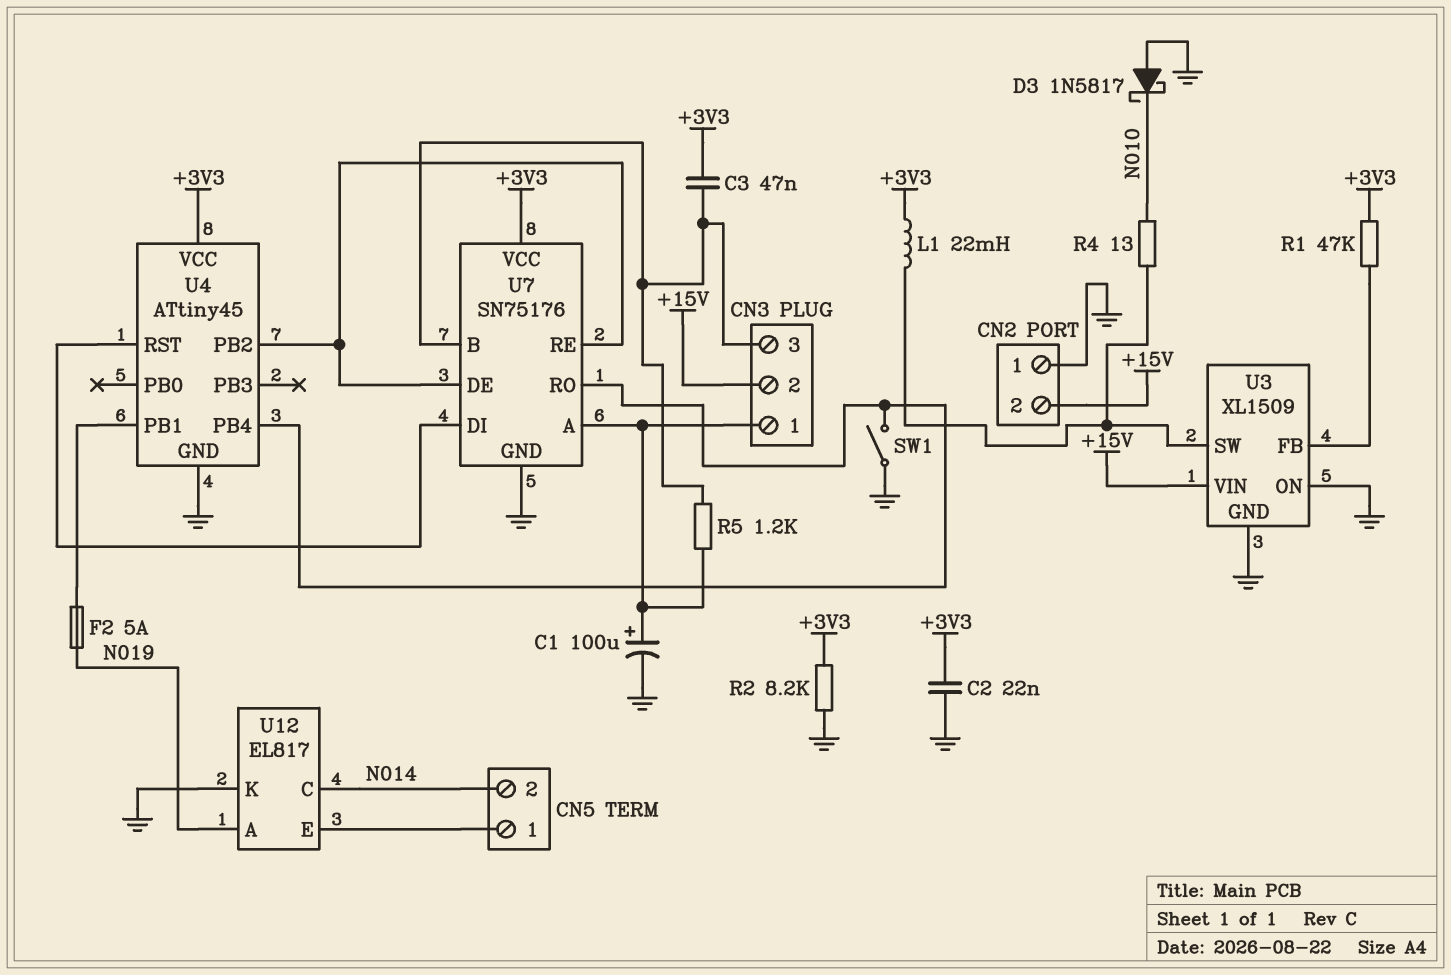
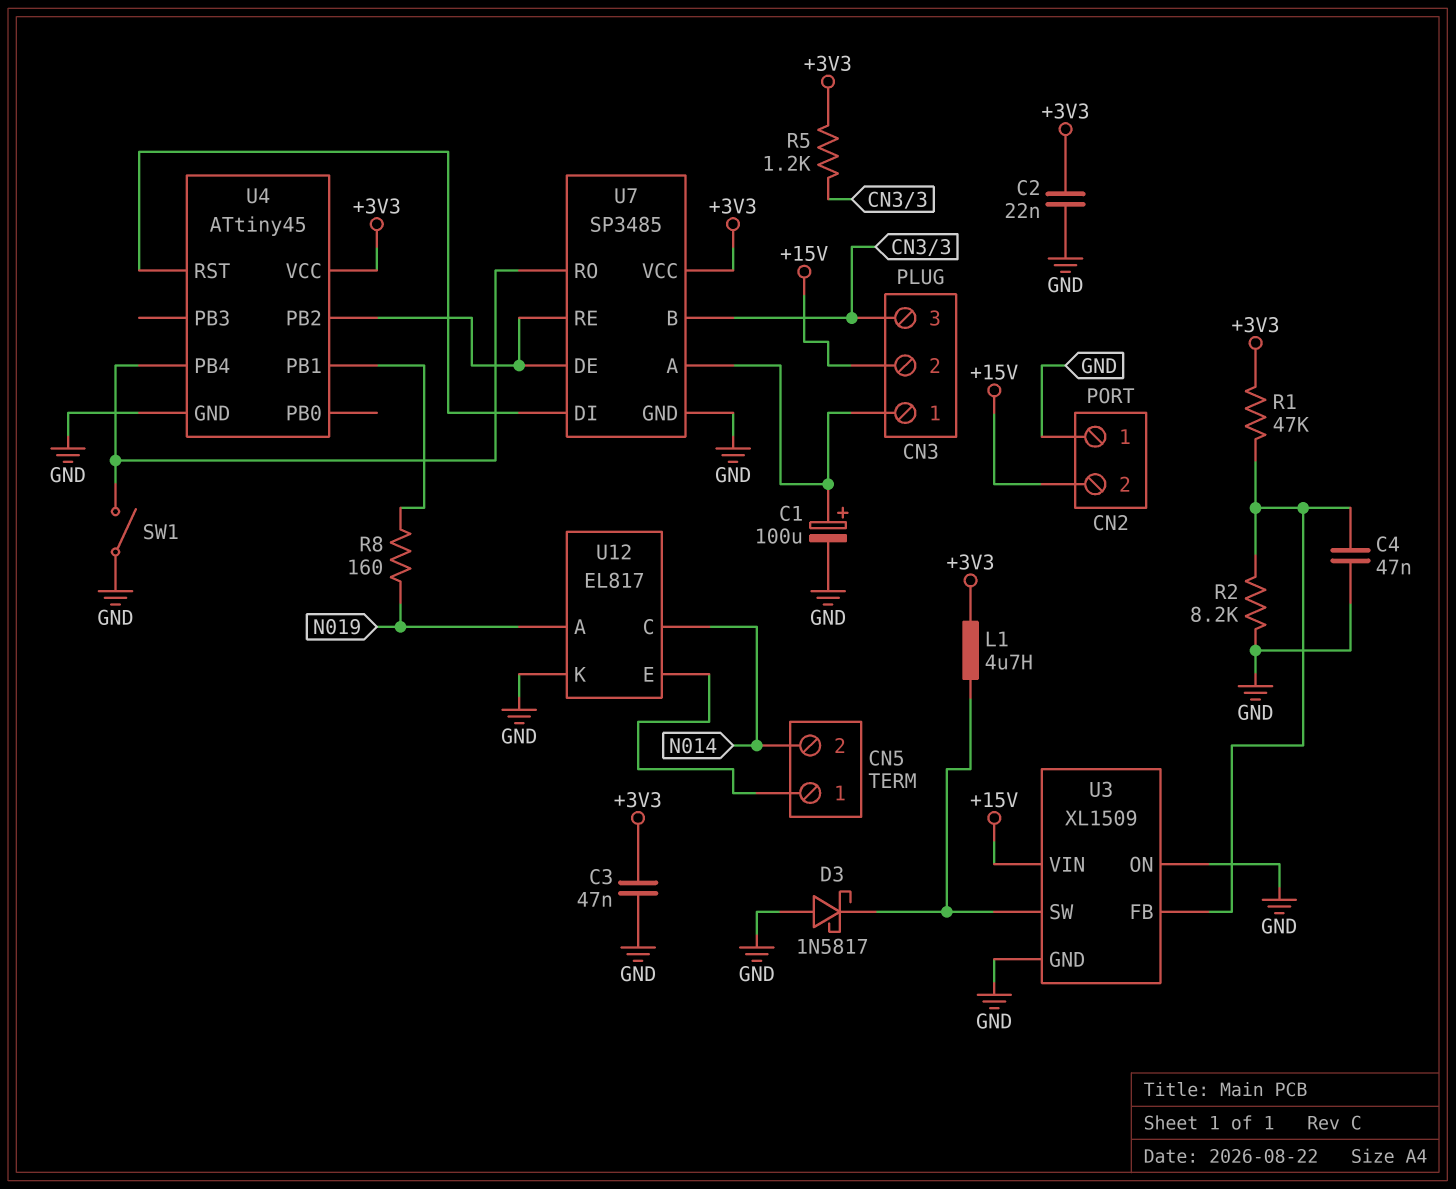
C3: 47nF (+3V3, CN3/3) -> 47nF (+3V3, GND)
C4: none -> 47nF (GND, U3/FB)
D3: schottky 1N5817 (A GND, K N010) -> schottky 1N5817 (A GND, K U3/SW)
F2: 5A (N019, U4/PB1) -> none
L1: 22mH (+3V3, U3/SW) -> 4.7uH (+3V3, U3/SW)
R2: 8.2k (+3V3, GND) -> 8.2k (GND, U3/FB)
R4: 13 (N010, U3/SW) -> none
R5: 1.2k (CN3/1, CN3/3) -> 1.2k (+3V3, CN3/3)
R8: none -> 160 (N019, U4/PB1)
U7: SN75176 -> SP3485

